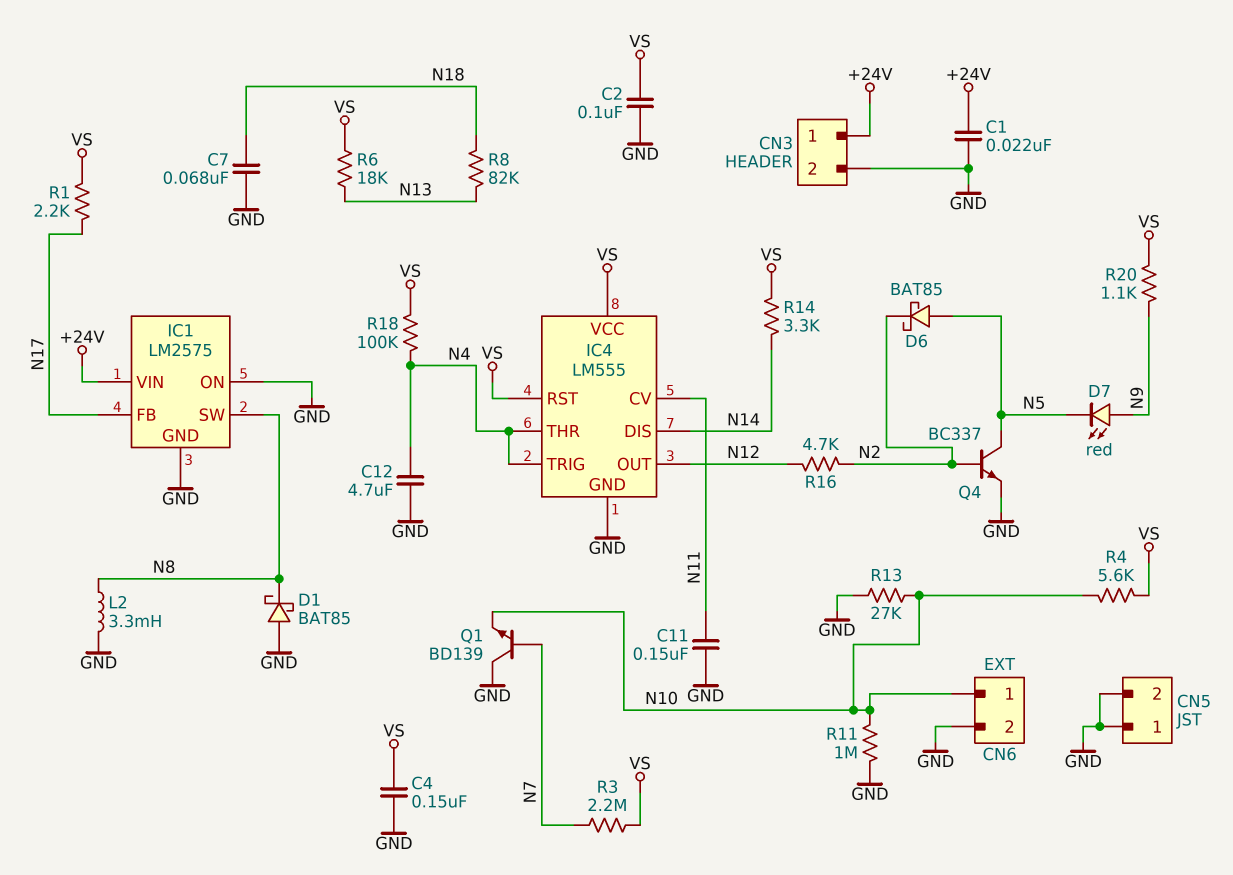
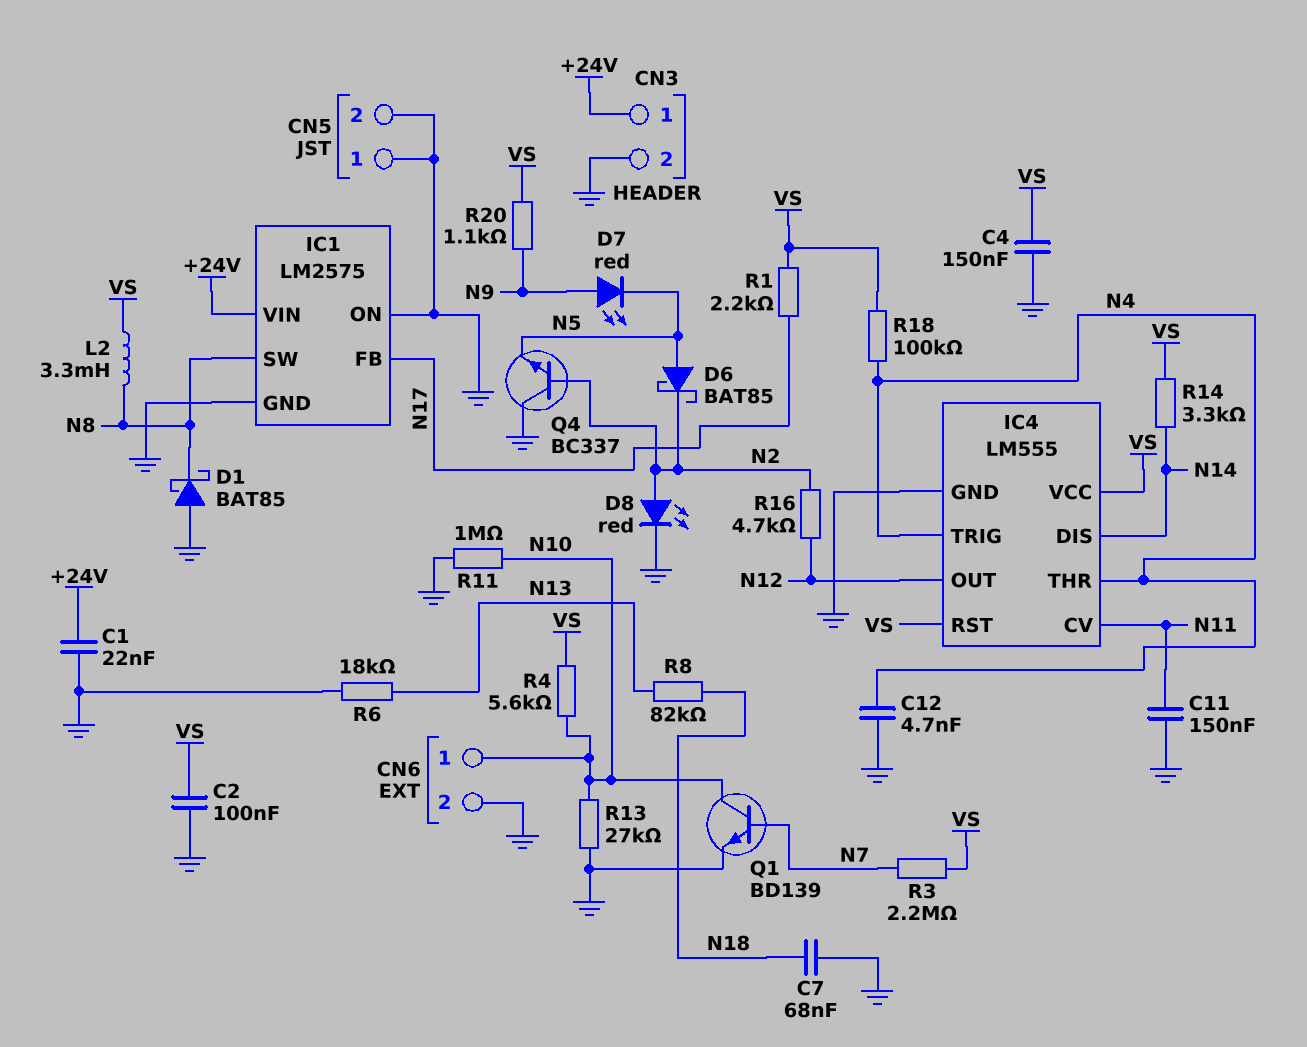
C12: 4.7uF (GND, N4) -> 4.7nF (GND, N4)
D8: none -> LED red (A N2, K GND)
L2: 3.3mH (GND, N8) -> 3.3mH (N8, VS)
Q1: NPN BD139 (B N7, C GND, E N10) -> NPN BD139 (B N7, C N10, E GND)
Q4: NPN BC337 (B N2, C N5, E GND) -> NPN BC337 (B N2, C GND, E N5)
R6: 18k (N13, VS) -> 18k (GND, N13)

